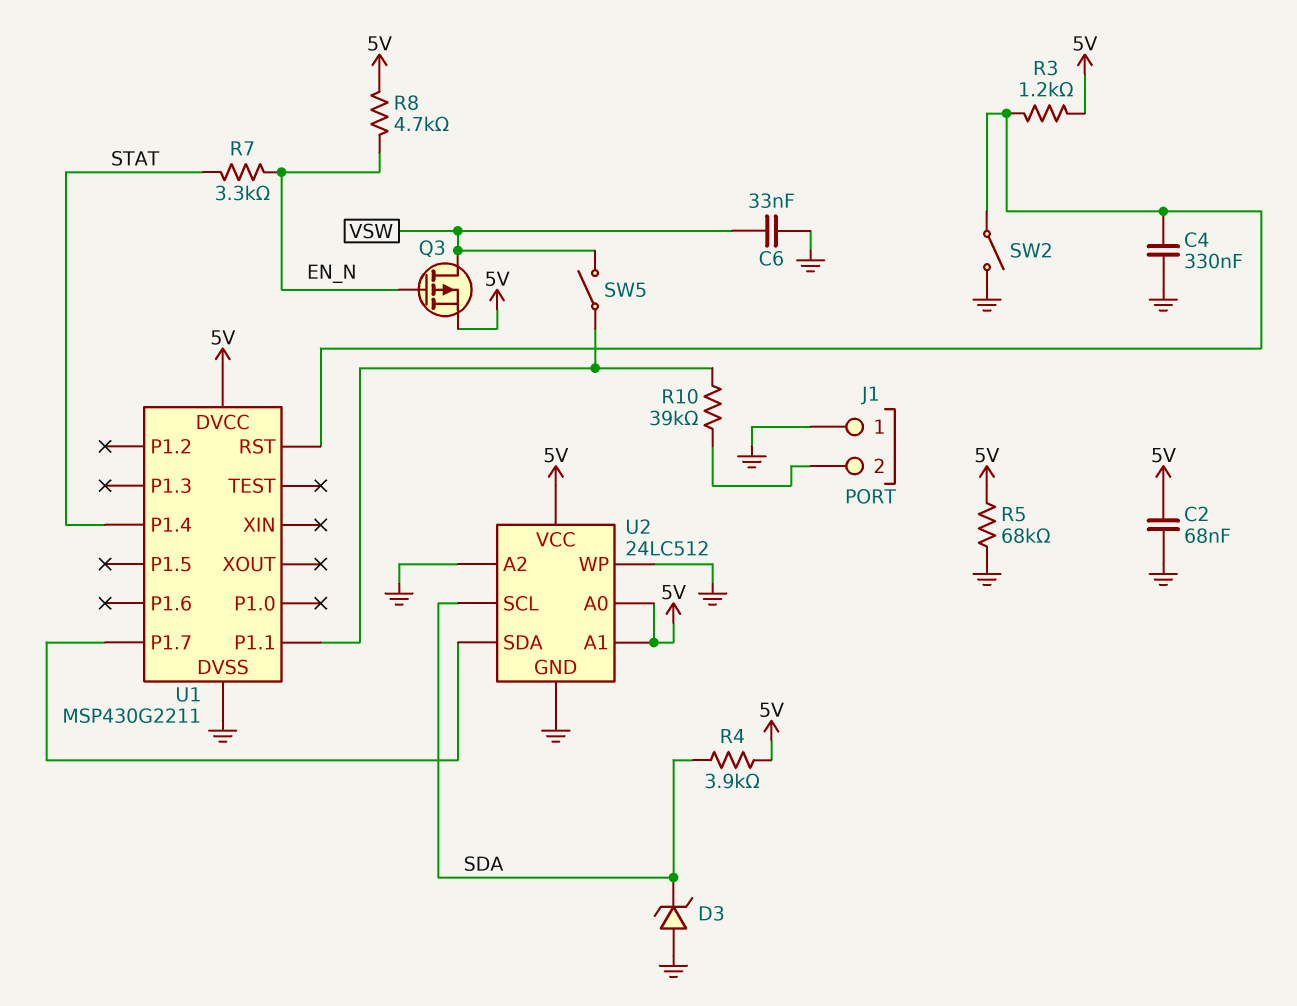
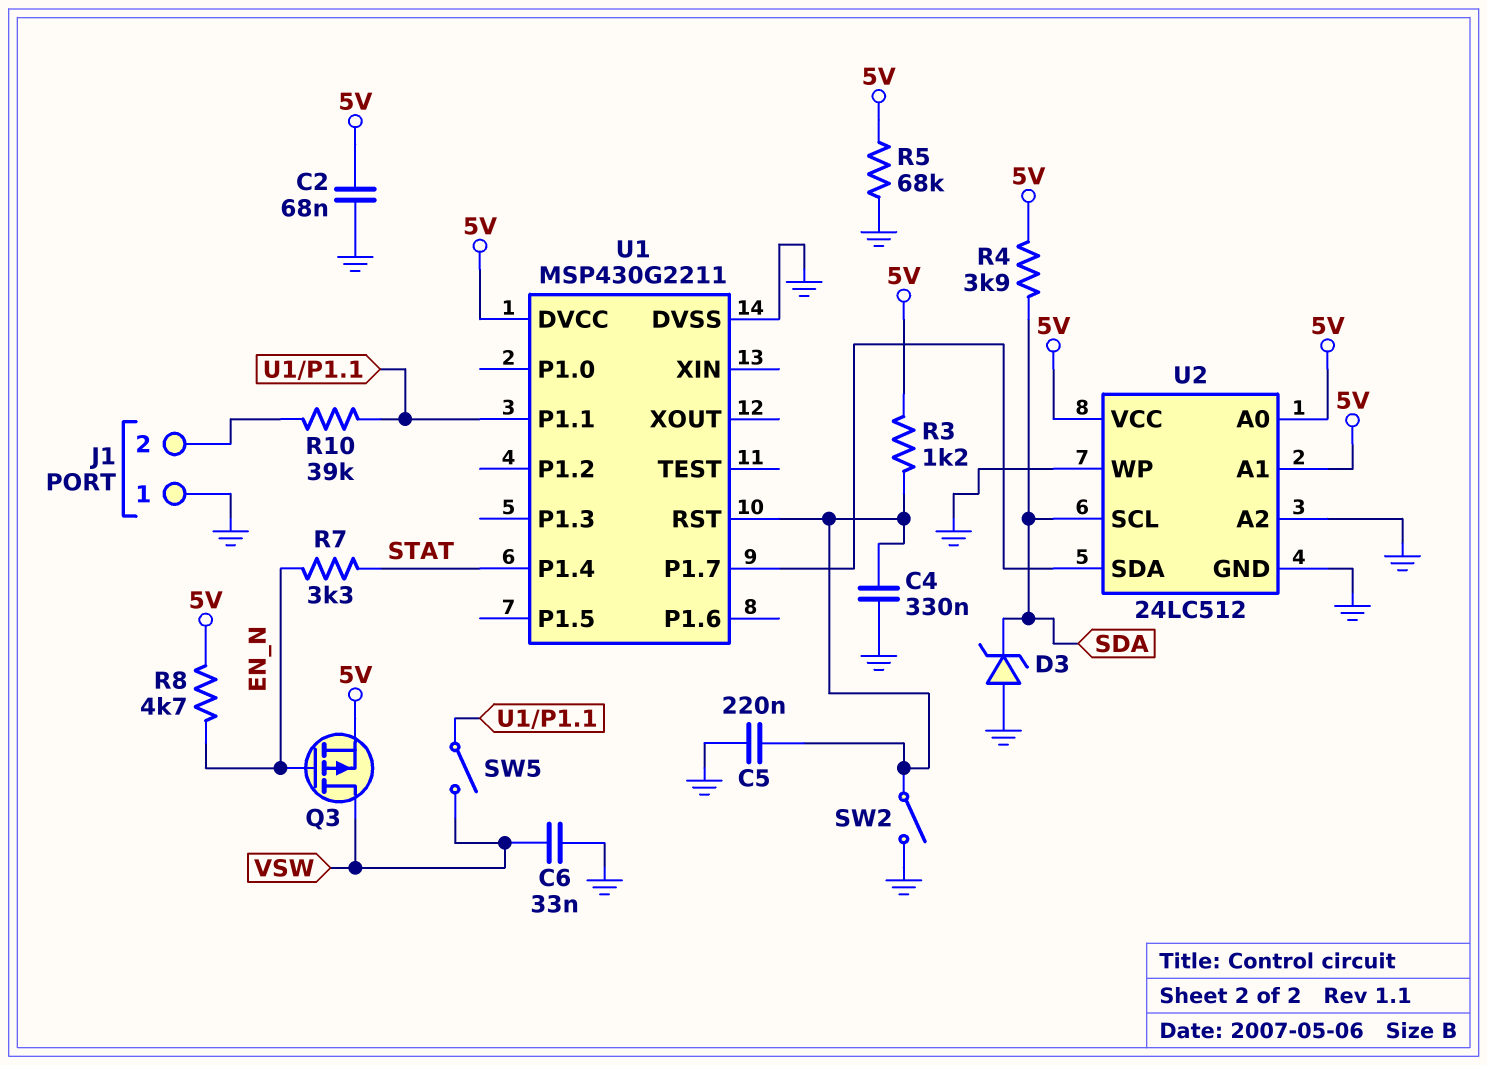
C5: none -> 220nF (GND, U1/RST)

